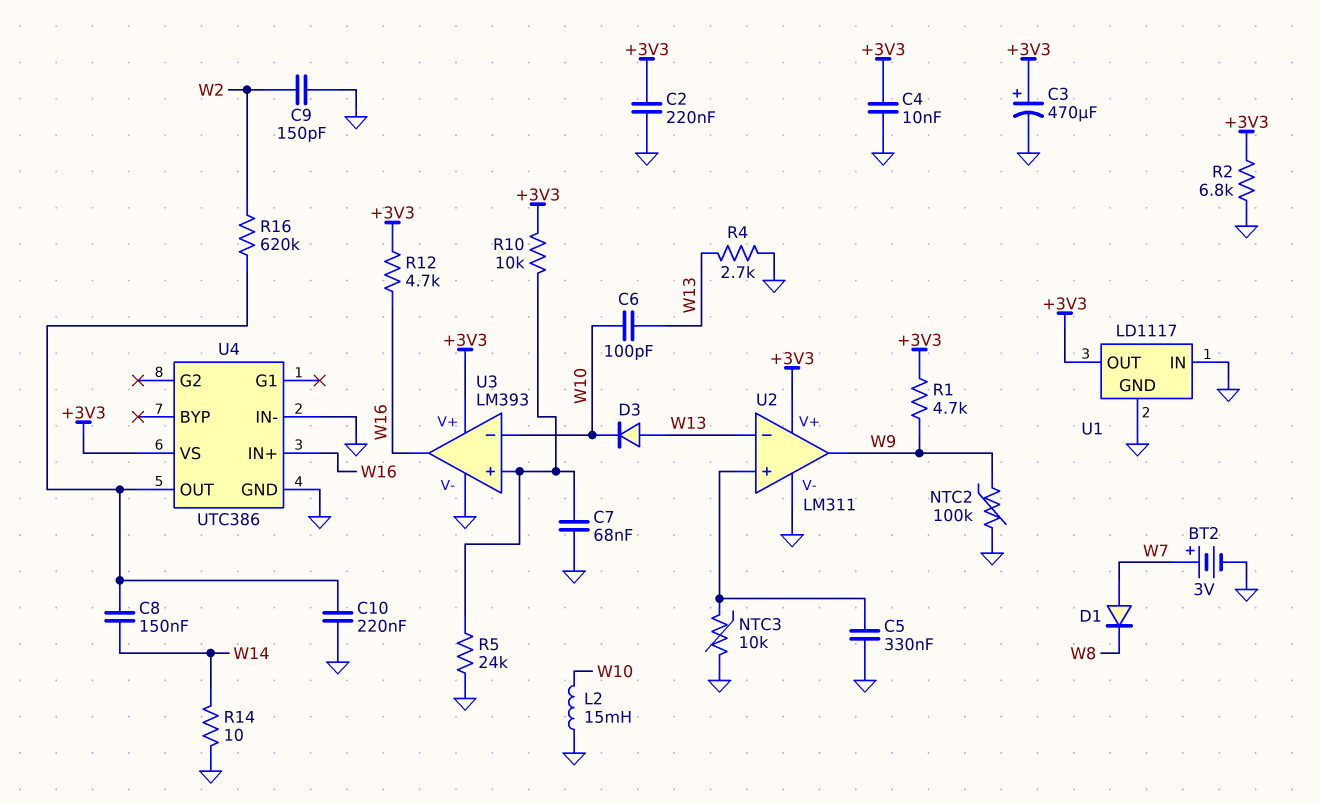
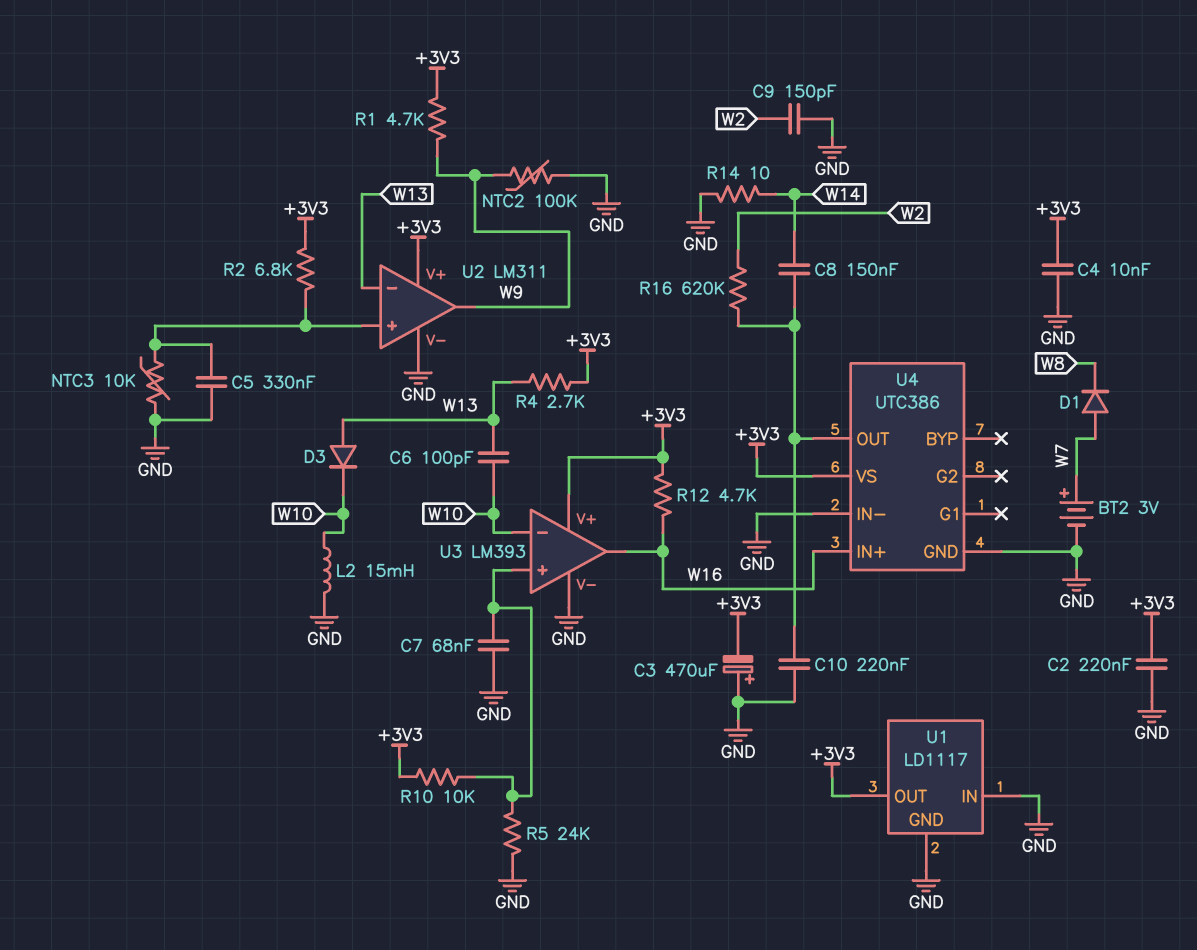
C3: 470uF (plus +3V3, minus GND) -> 470uF (plus GND, minus +3V3)
R2: 6.8k (+3V3, GND) -> 6.8k (+3V3, U2/in+)
R4: 2.7k (GND, W13) -> 2.7k (+3V3, W13)

